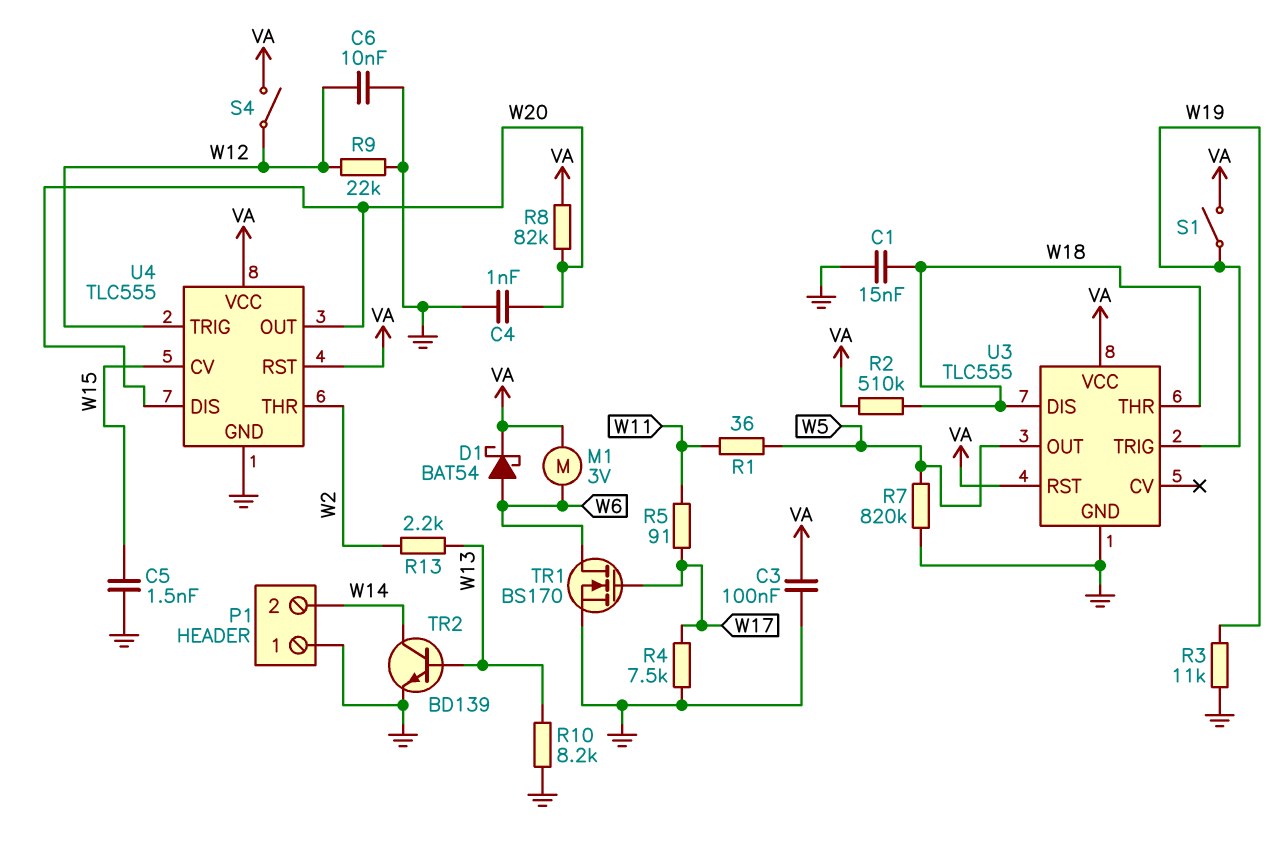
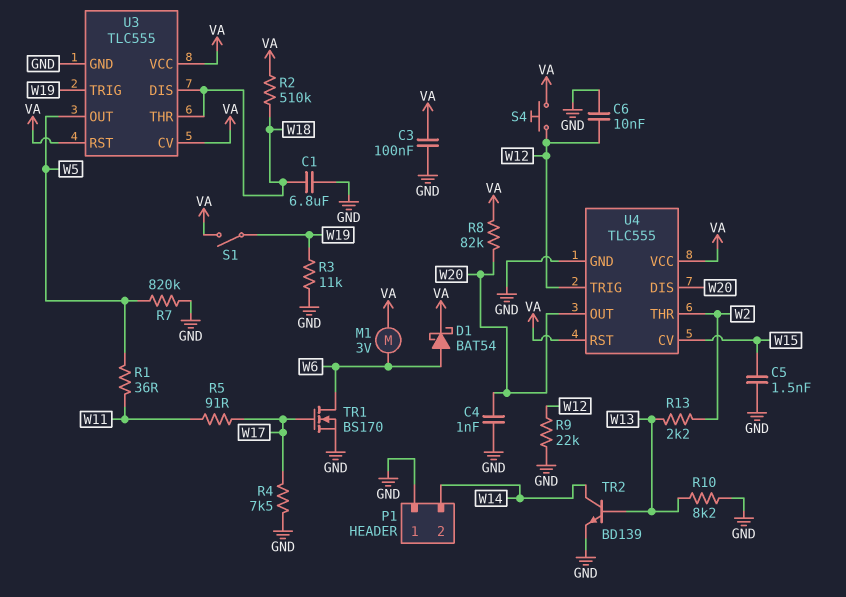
C1: 15nF (GND, W18) -> 6.8uF (GND, W18)
S4: switch (VA, W12) -> button (VA, W12)
U3 pin CV: none -> VA

